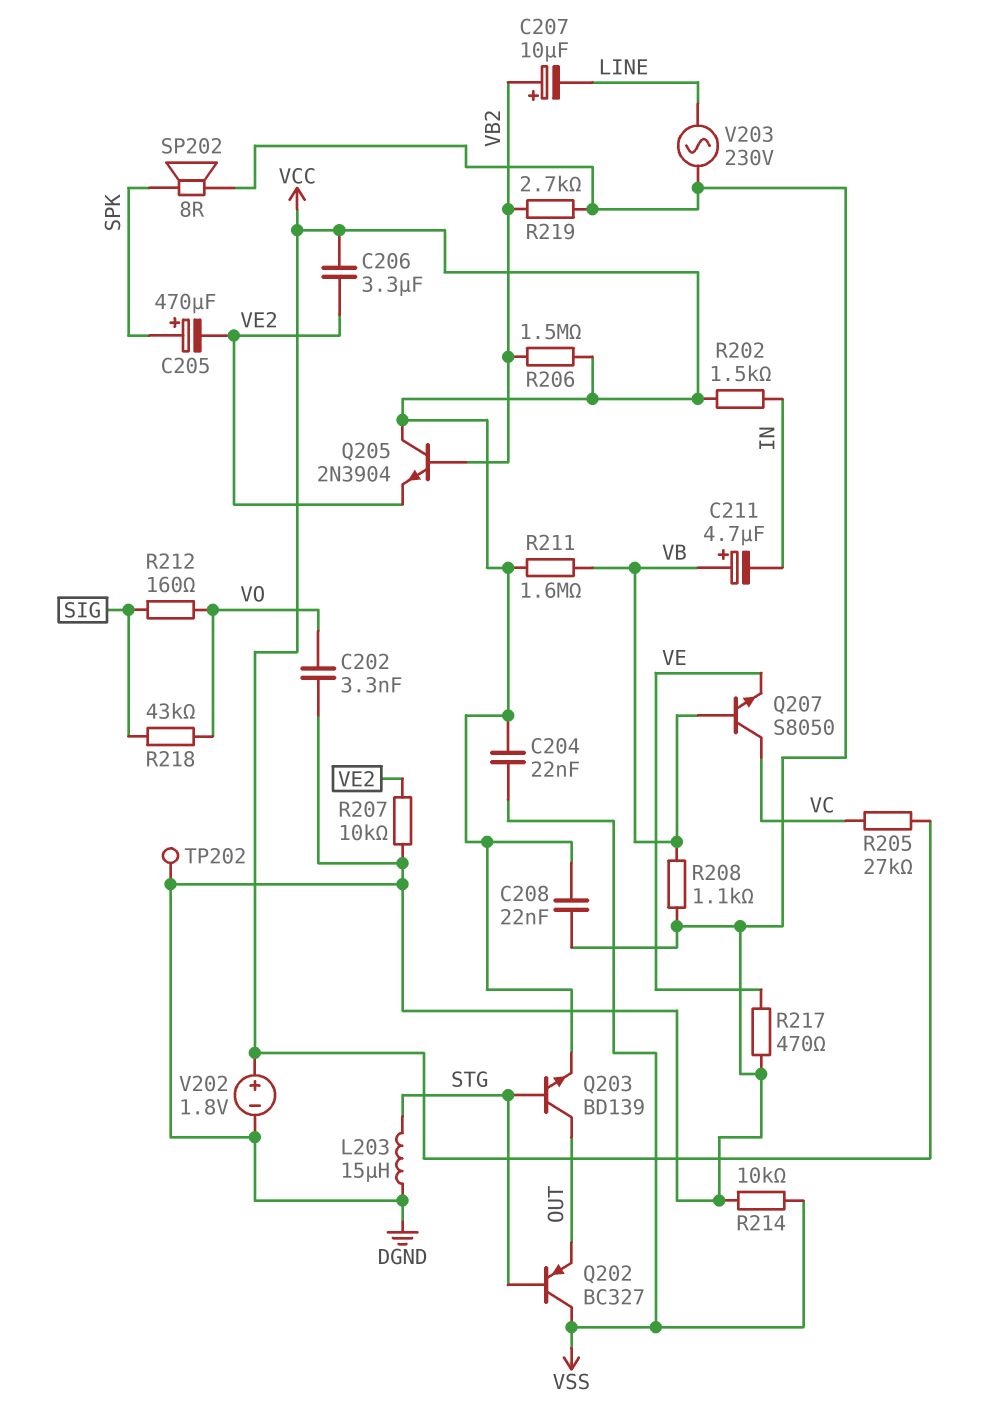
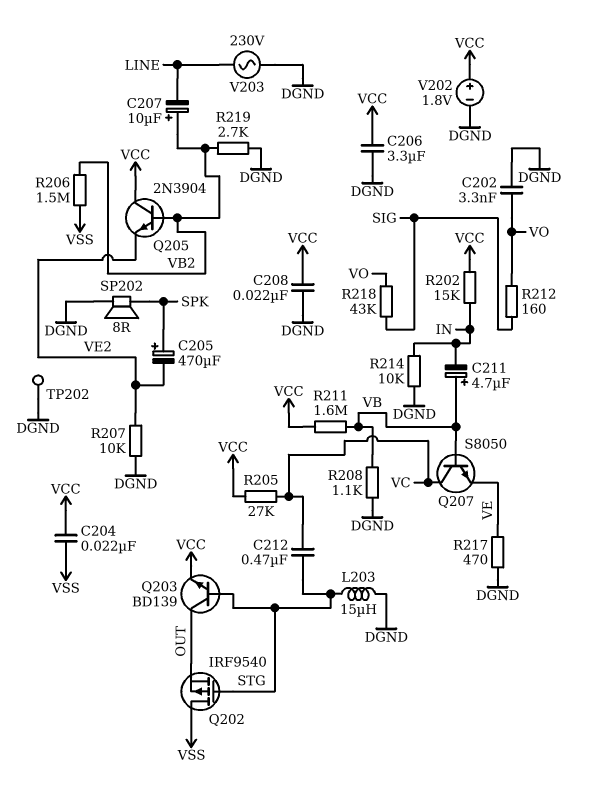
C206: 3.3uF (VCC, VE2) -> 3.3uF (DGND, VCC)
C212: none -> 470nF (STG, VC)
Q202: PNP BC327 (B STG, C VSS, E OUT) -> PMOS IRF9540 (G STG, D VSS, S OUT)
R202: 1.5k (IN, VCC) -> 15k (IN, VCC)
R206: 1.5M (VB2, VCC) -> 1.5M (VB2, VSS)
R214: 10k (DGND, VSS) -> 10k (DGND, IN)

